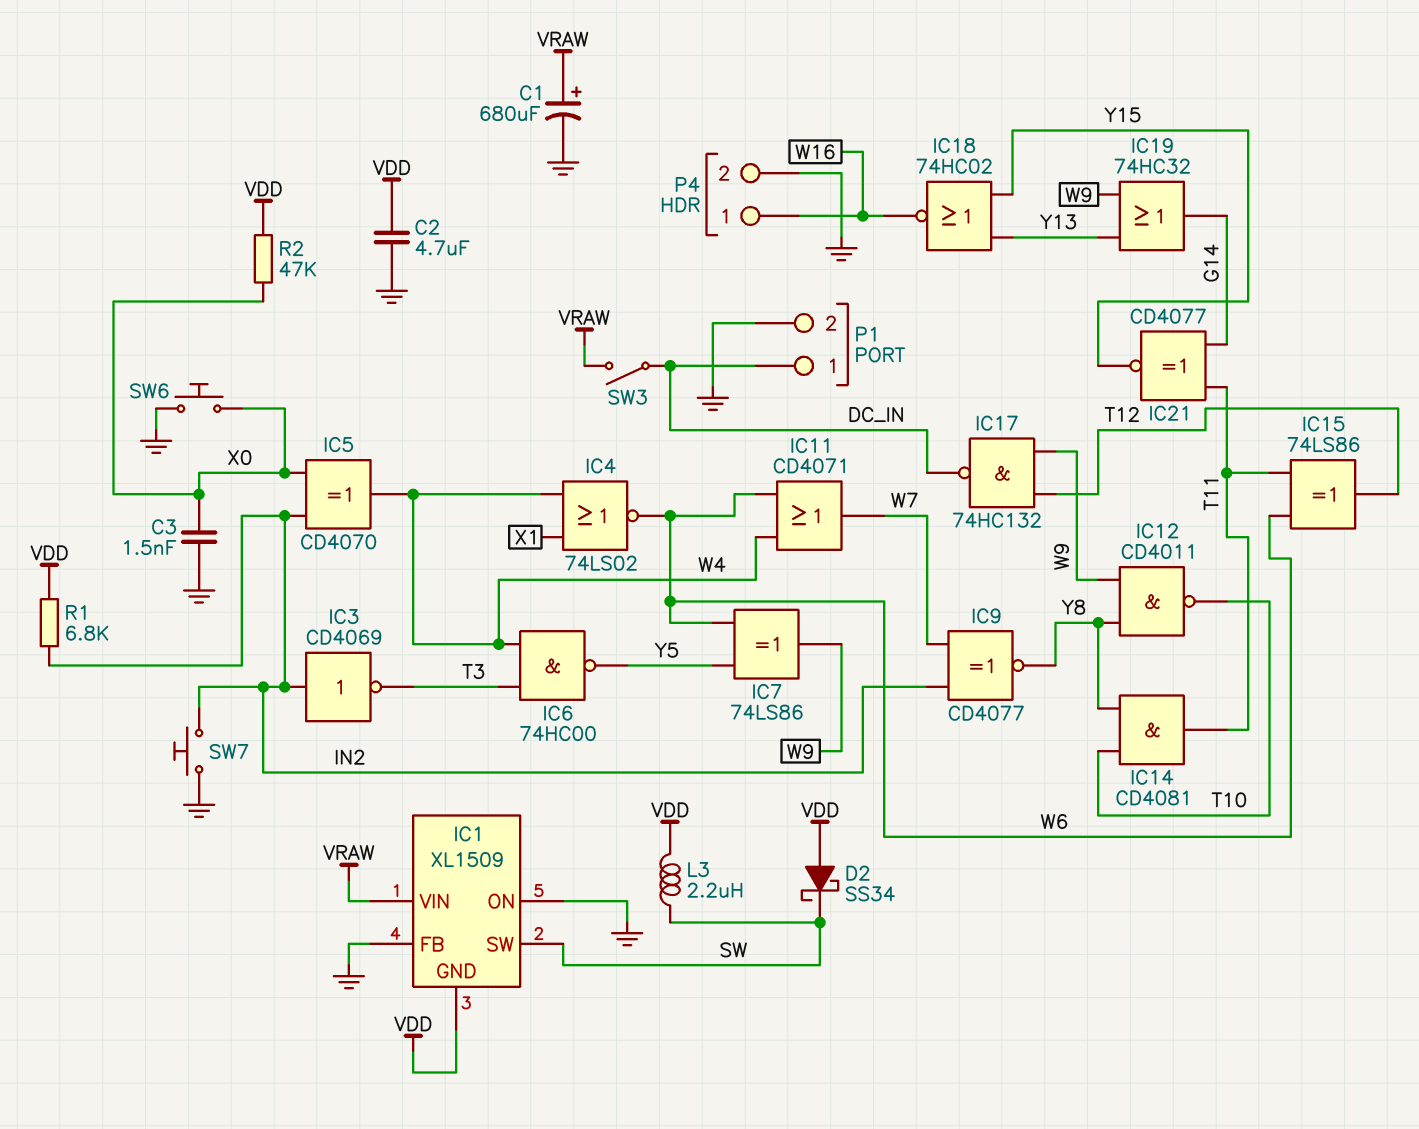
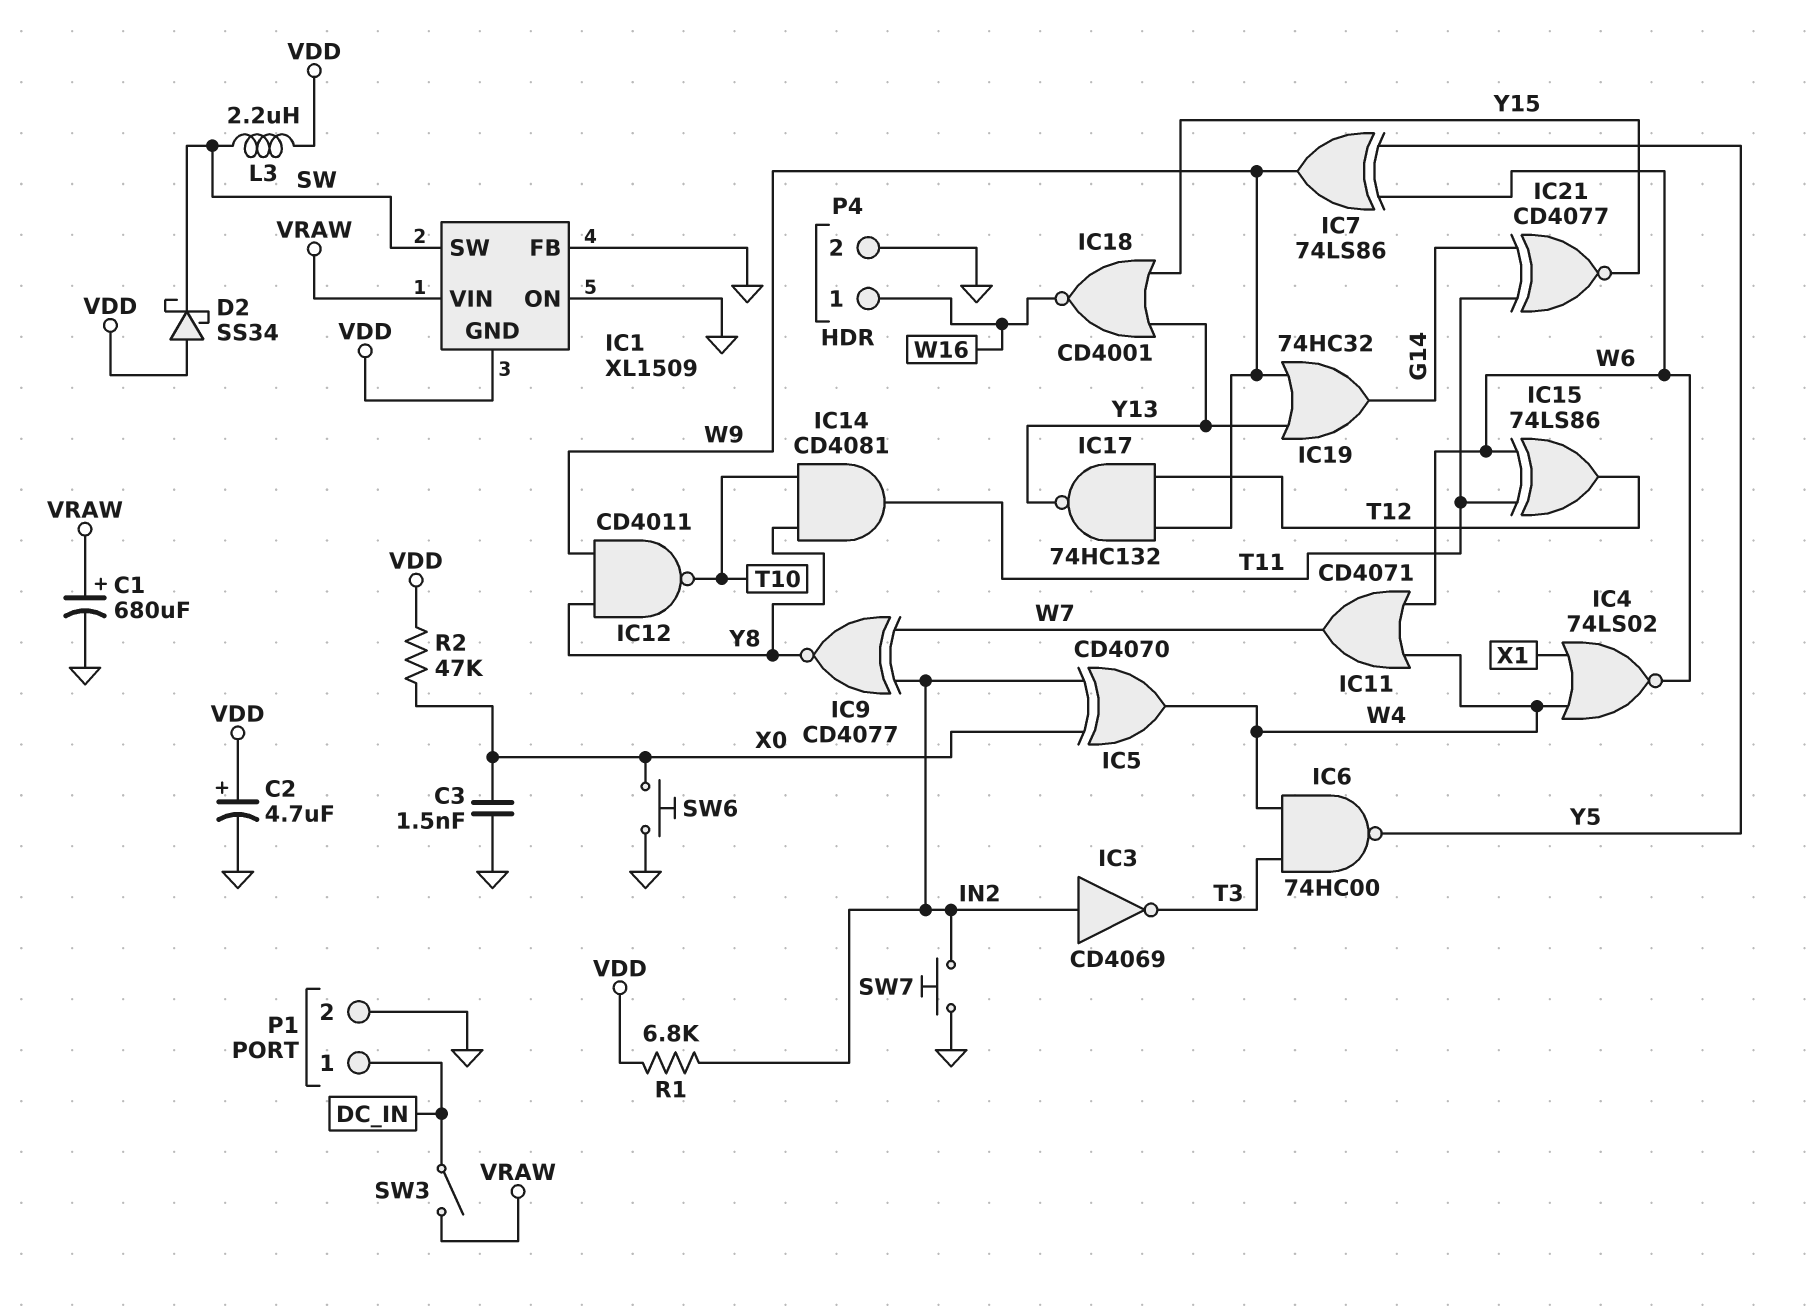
C2: 4.7uF (GND, VDD) -> 4.7uF (plus VDD, minus GND)
IC17: NAND 74HC132 (in T12, in W9, out DC_IN) -> NAND 74HC132 (in T12, in W9, out Y13)
IC18: NOR 74HC02 (in Y13, in Y15, out W16) -> NOR CD4001 (in Y13, in Y15, out W16)

